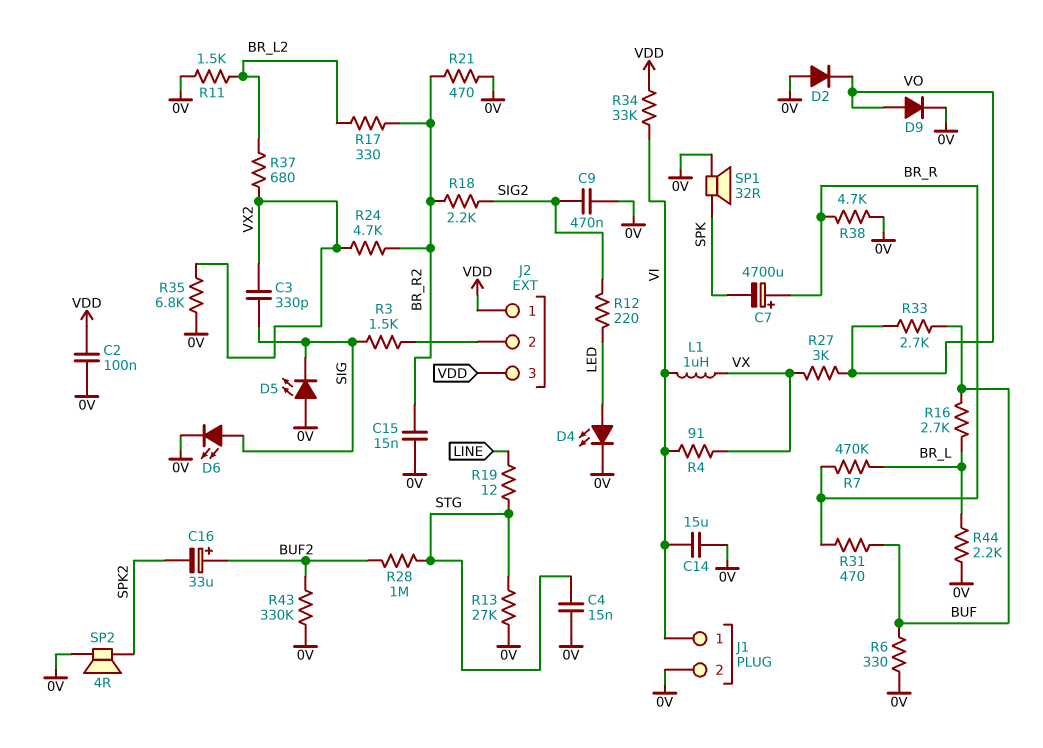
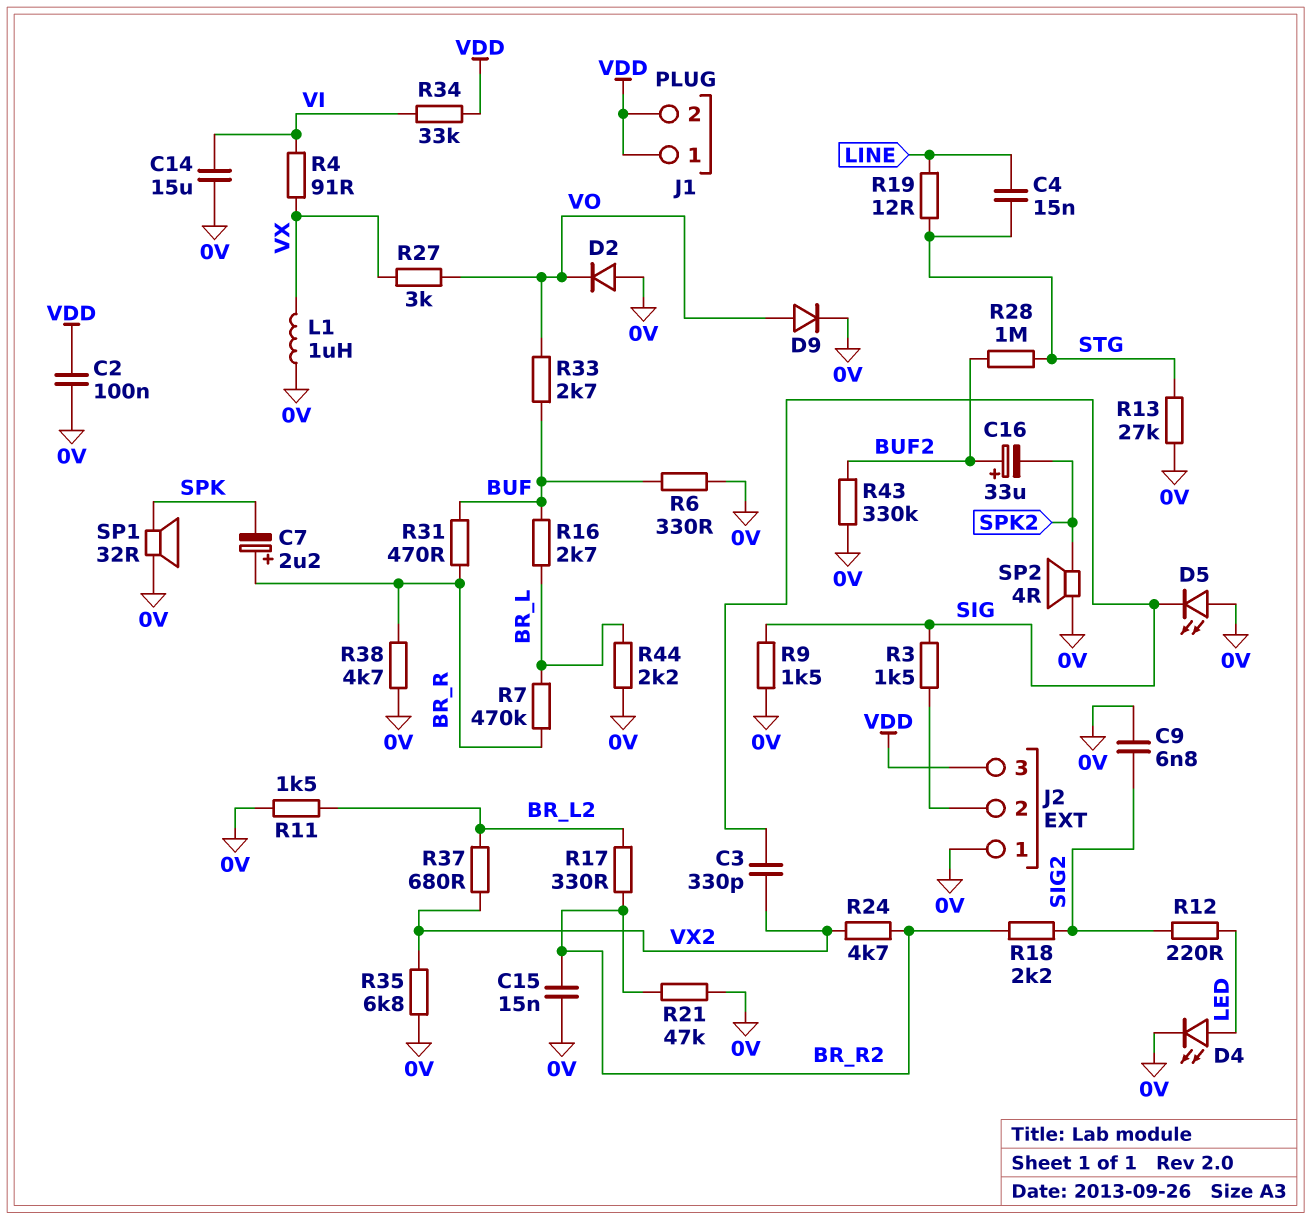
C4: 15nF (0V, STG) -> 15nF (LINE, STG)
C7: 4700uF (plus BR_R, minus SPK) -> 2.2uF (plus BR_R, minus SPK)
C9: 470nF (0V, SIG2) -> 6.8nF (0V, SIG2)
D6: LED (A SIG, K 0V) -> none
J1 pin 1: VI -> VDD
J1 pin 2: 0V -> VDD
J2 pin 1: VDD -> 0V
L1: 1uH (VI, VX) -> 1uH (0V, VX)
R9: none -> 1.5k (0V, SIG)
R21: 470 (0V, BR_R2) -> 47k (0V, BR_R2)

